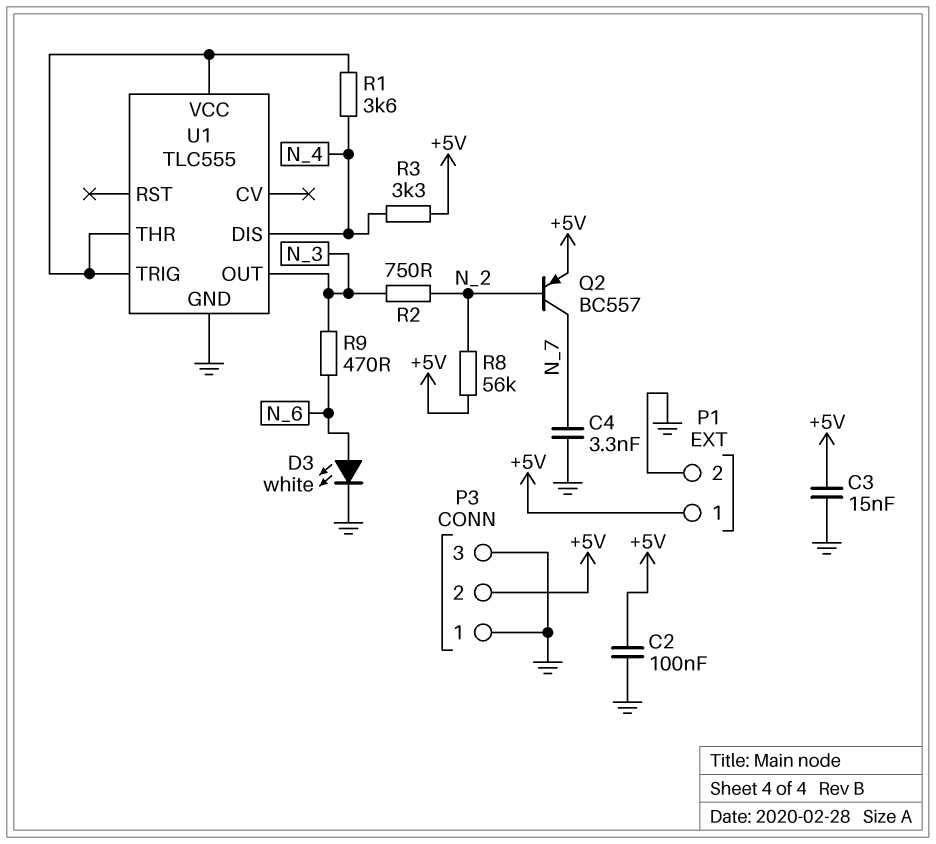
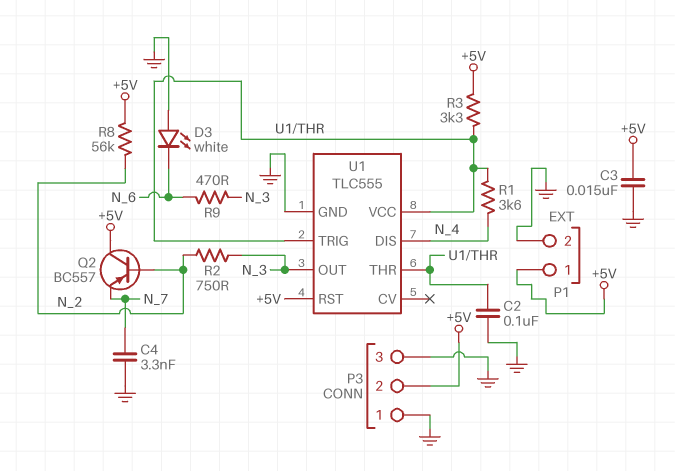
C2: 100nF (+5V, GND) -> 100nF (GND, U1/THR)
D3: LED white (A N_6, K GND) -> LED white (A GND, K N_6)
Q2: PNP BC557 (B N_2, C N_7, E +5V) -> PNP BC557 (B N_2, C +5V, E N_7)
R3: 3.3k (+5V, N_4) -> 3.3k (+5V, U1/THR)
U1 pin RST: none -> +5V

